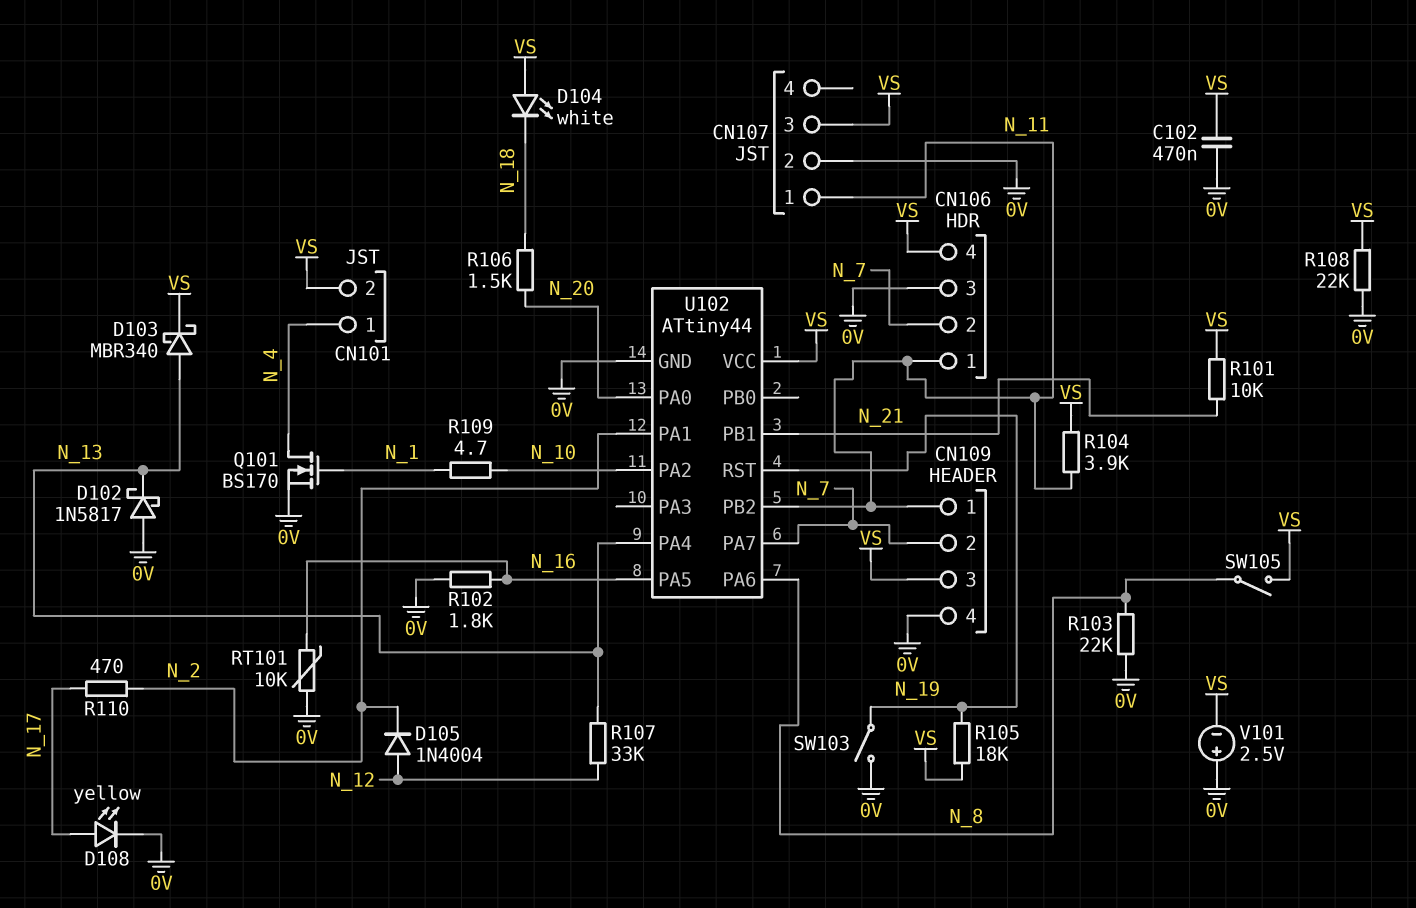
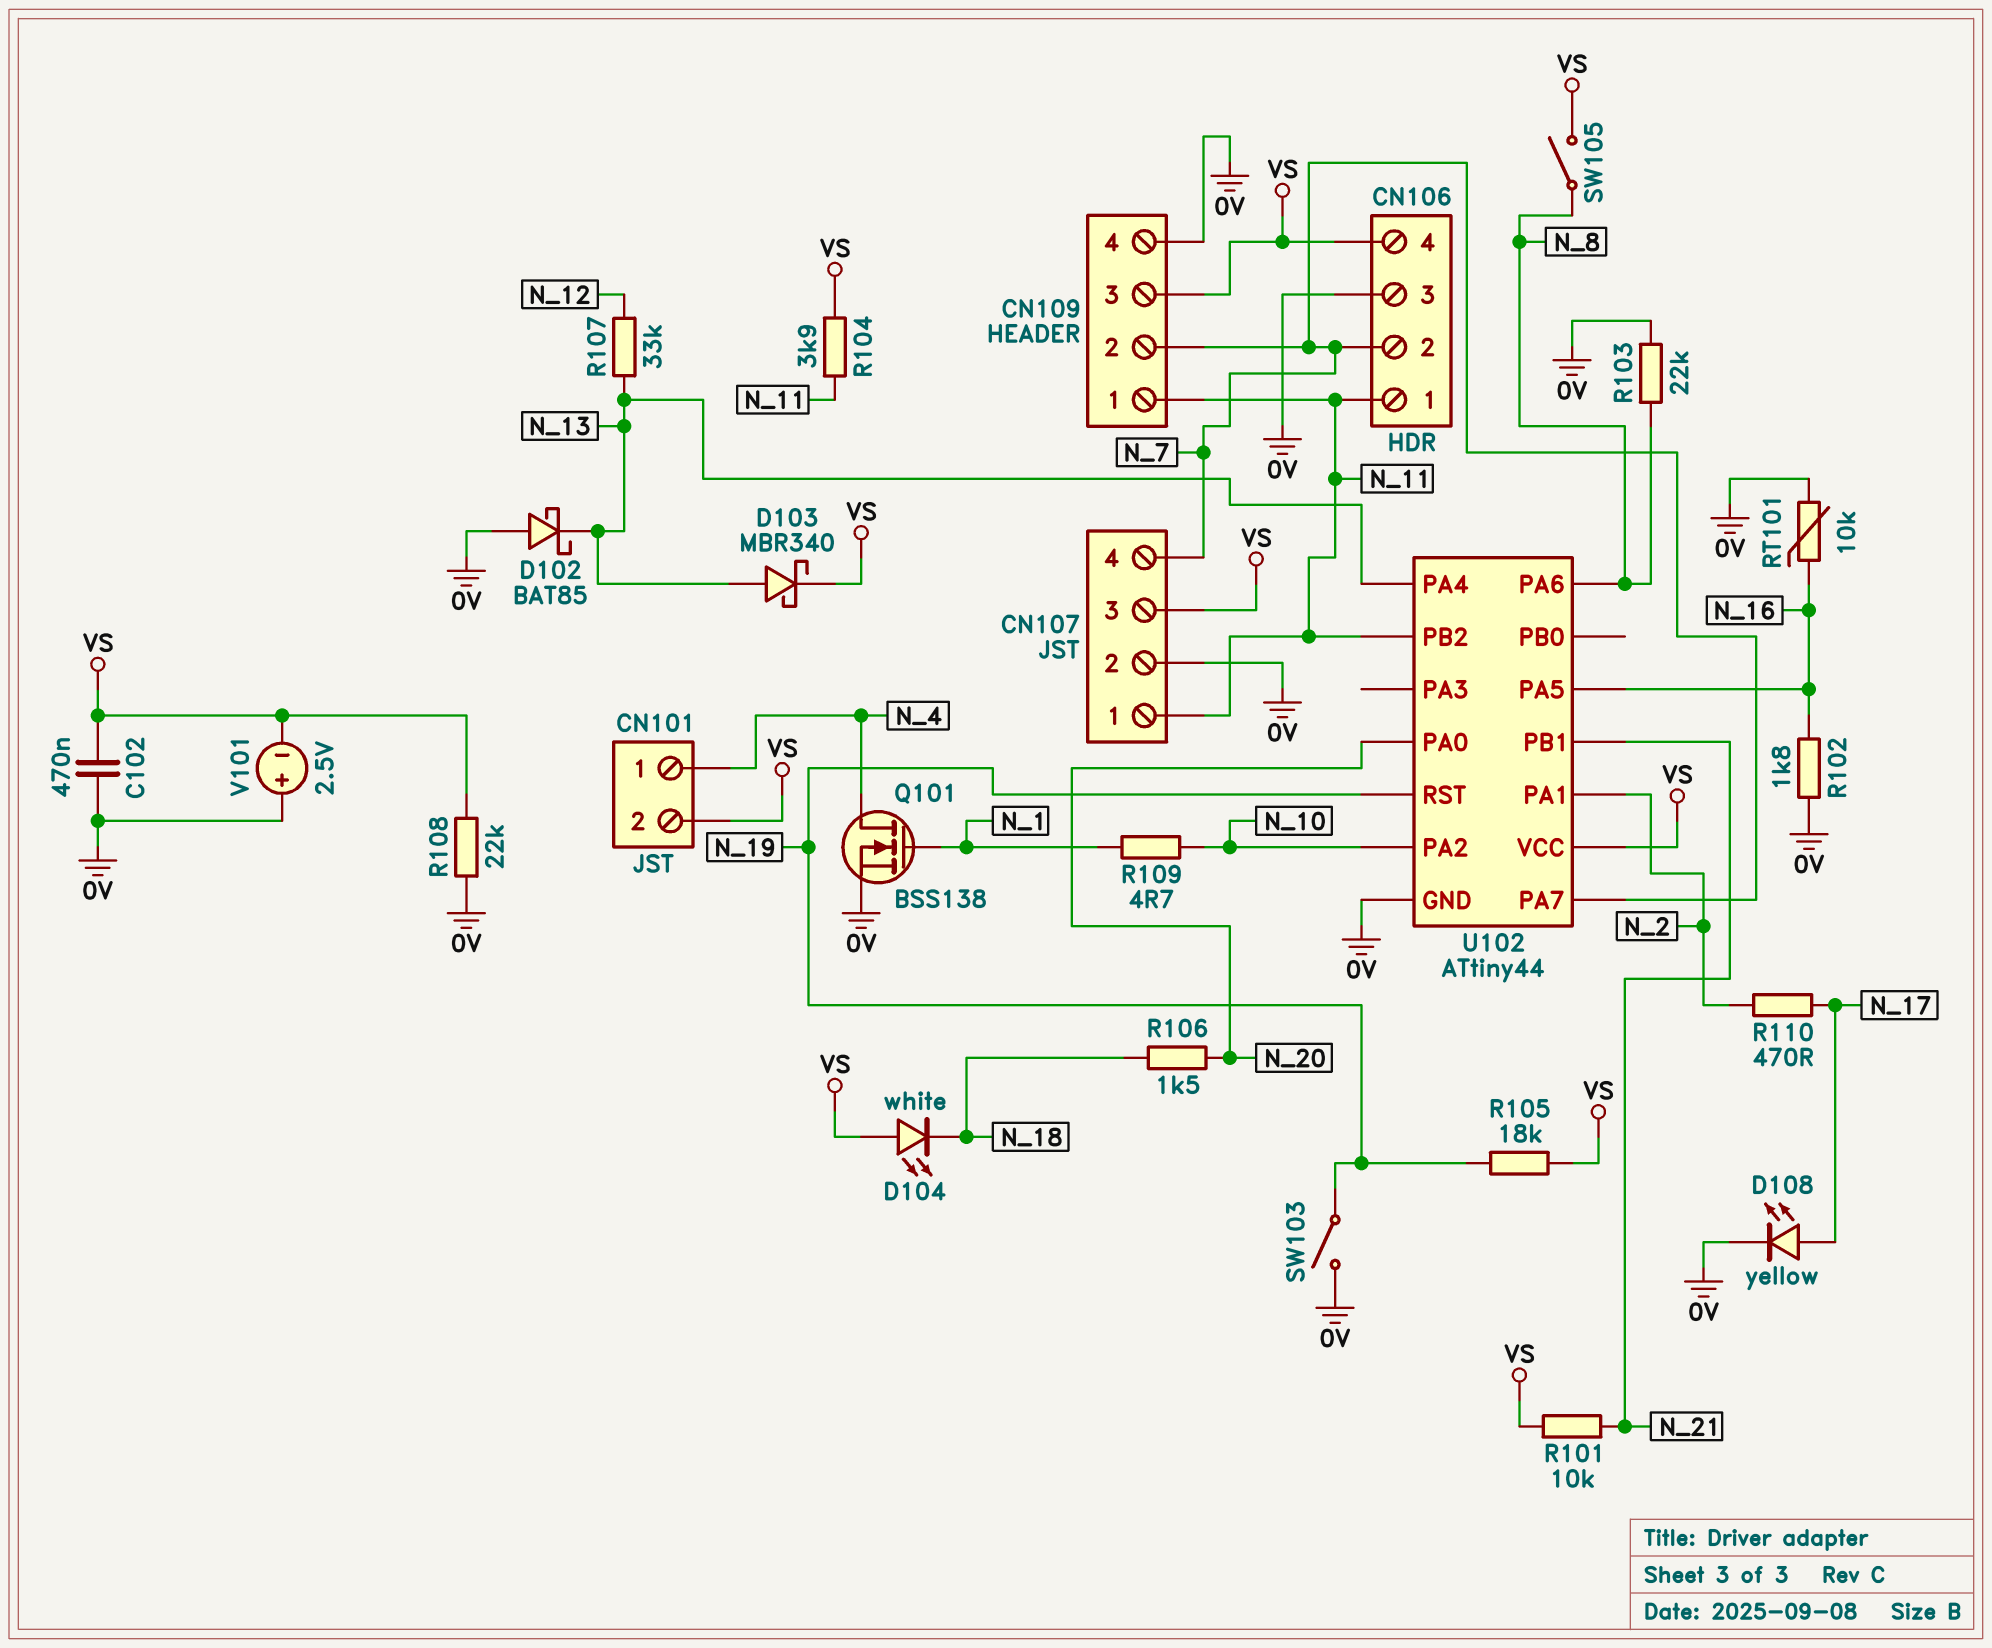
CN107 pin 4: none -> N_7
D102: schottky 1N5817 (A 0V, K N_13) -> schottky BAT85 (A 0V, K N_13)
D105: diode 1N4004 (A N_12, K N_2) -> none
Q101: NMOS BS170 (G N_1, D N_4, S 0V) -> NMOS BSS138 (G N_1, D N_4, S 0V)

